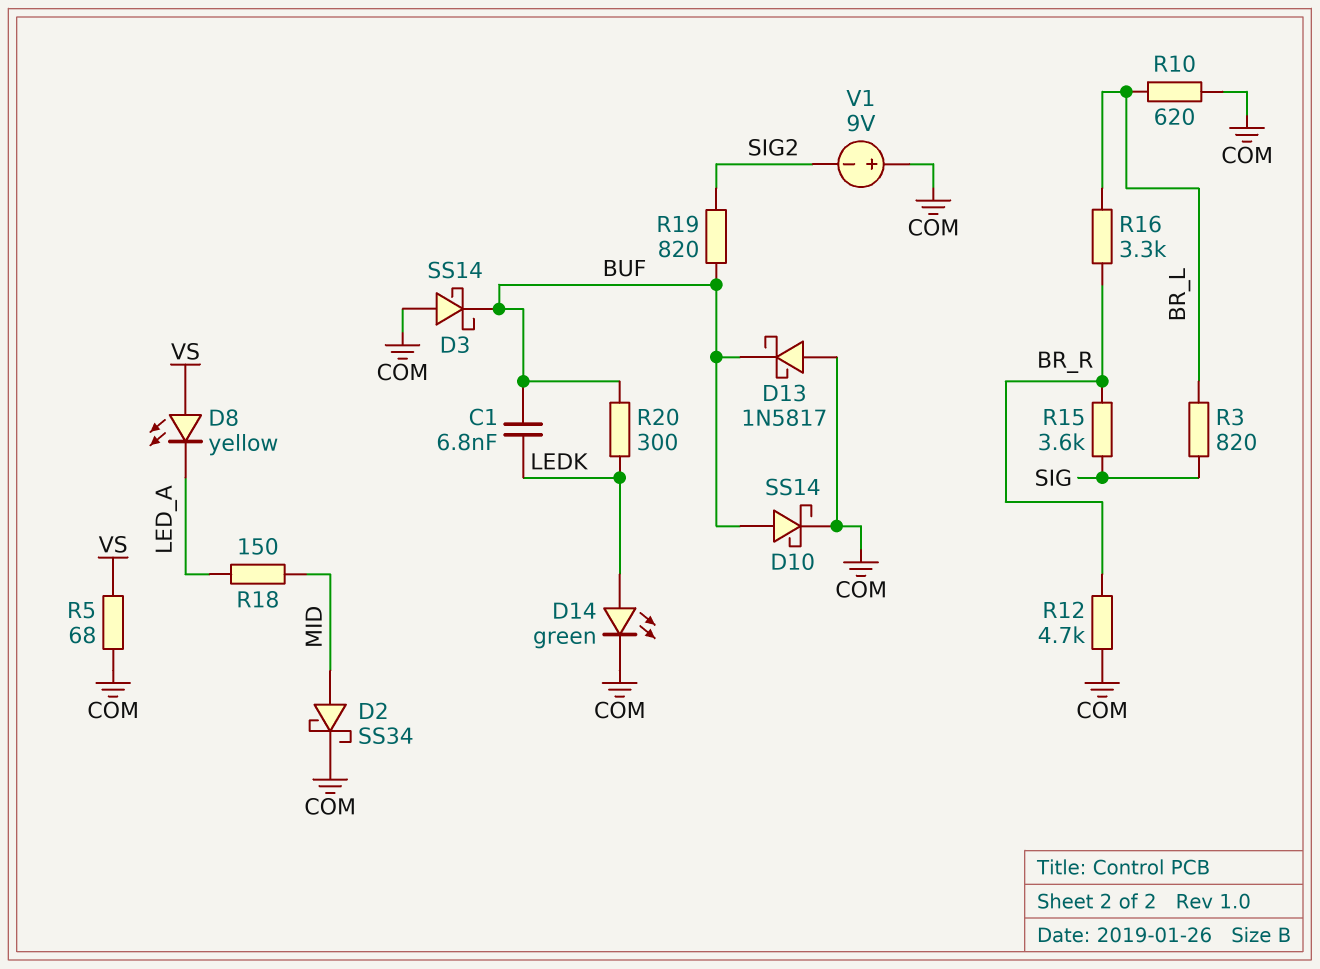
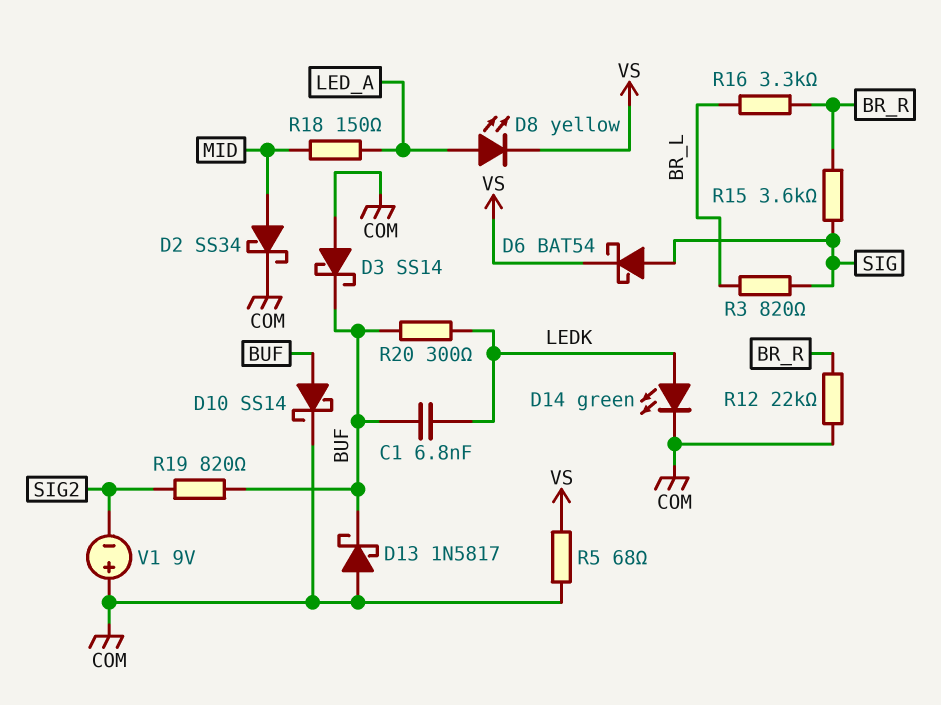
D6: none -> schottky BAT54 (A SIG, K VS)
D8: LED yellow (A VS, K LED_A) -> LED yellow (A LED_A, K VS)
R10: 620 (BR_L, COM) -> none
R12: 4.7k (BR_R, COM) -> 22k (BR_R, COM)

